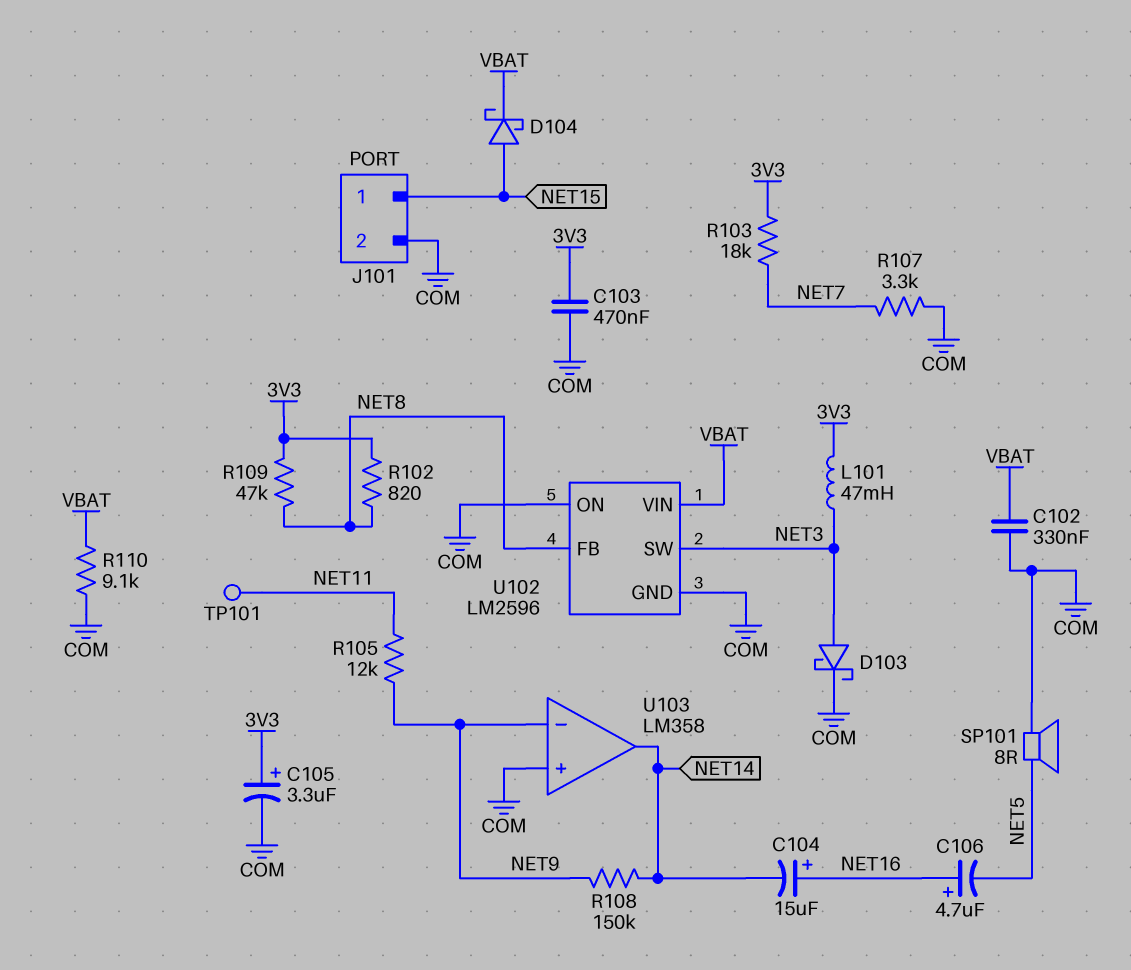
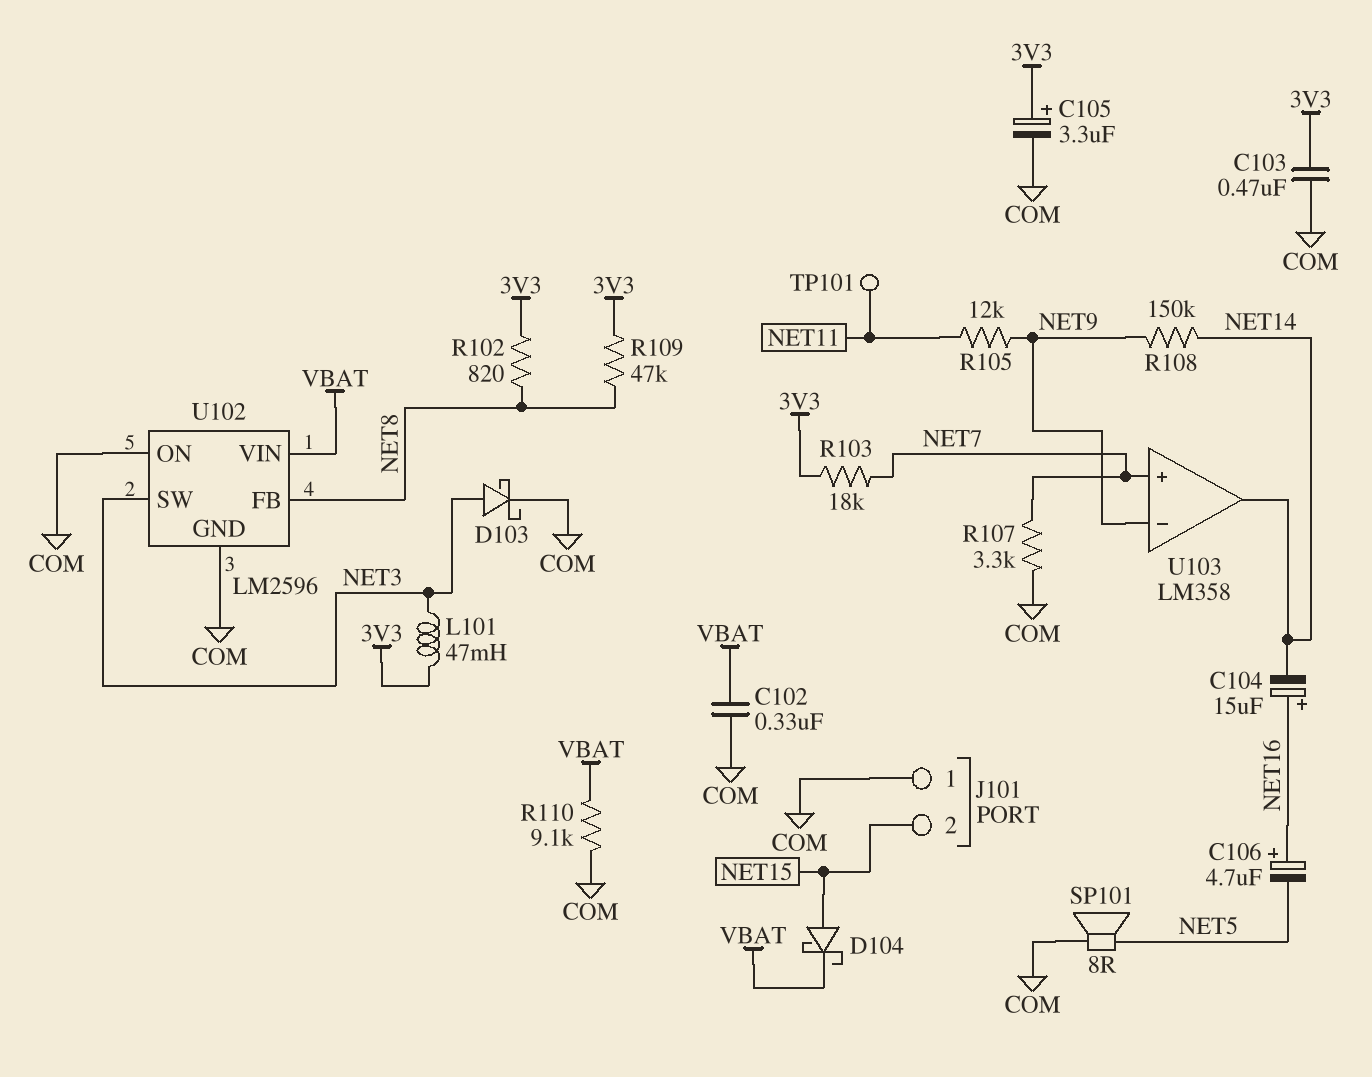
J101 pin 1: NET15 -> COM
J101 pin 2: COM -> NET15
U103 pin in+: COM -> NET7

